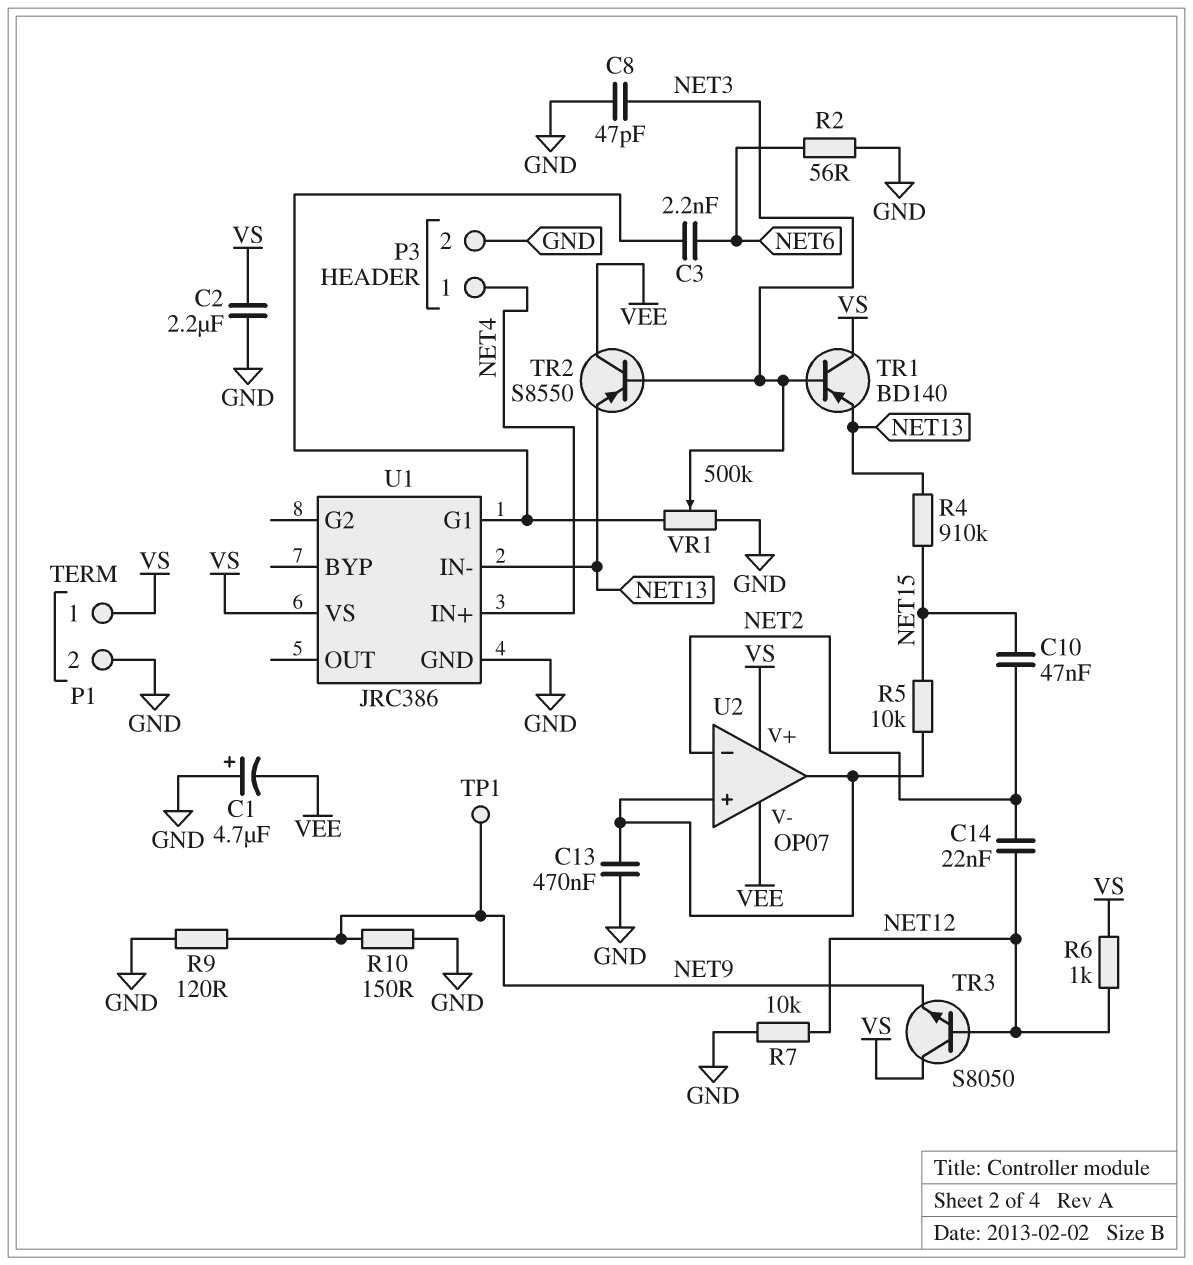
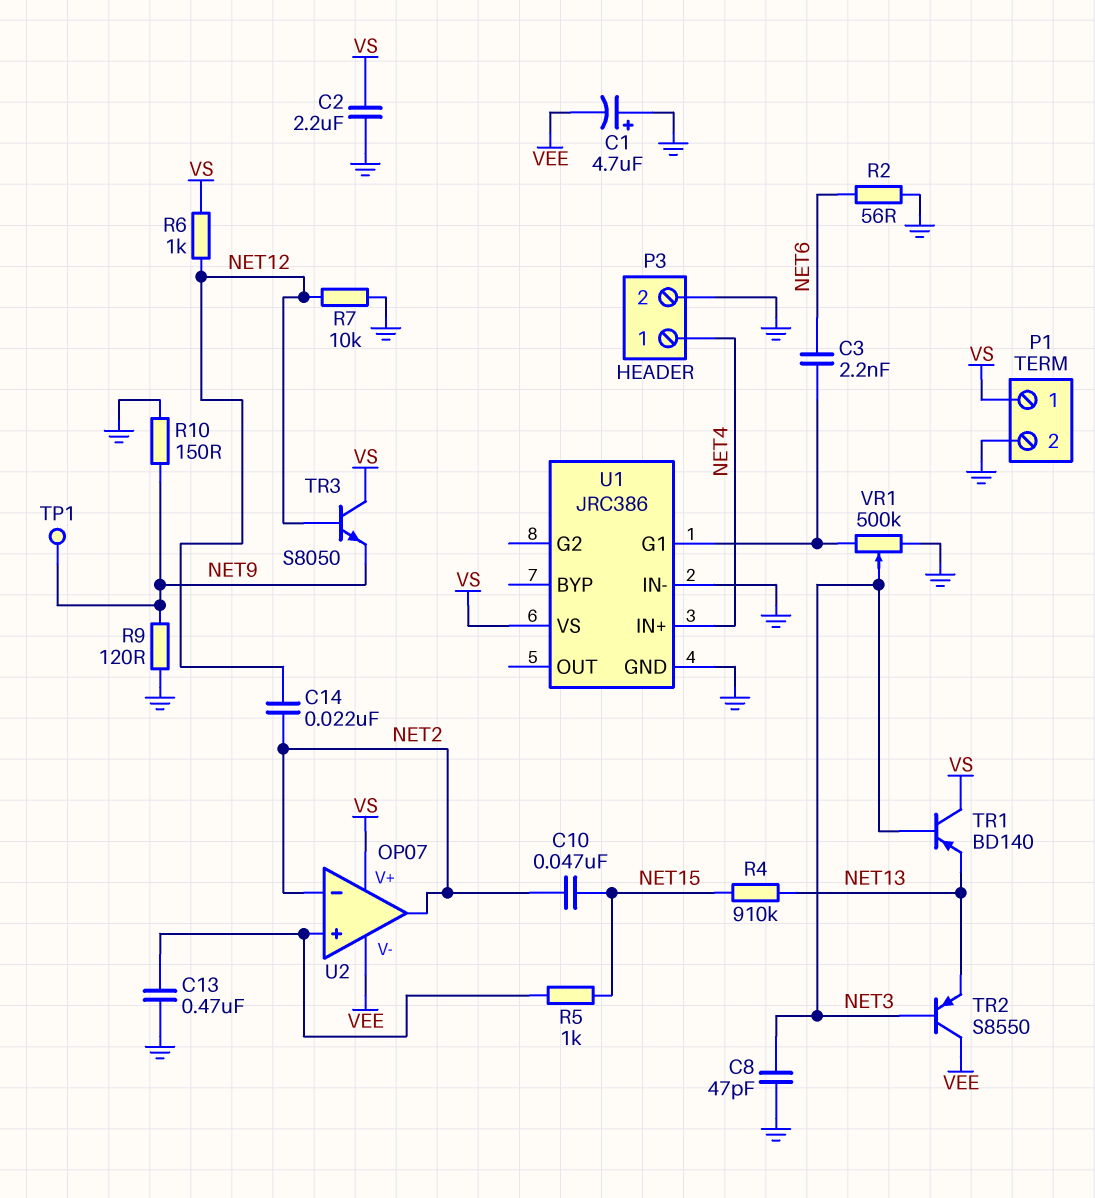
R5: 10k (NET15, U2/in+) -> 1k (NET15, U2/in+)
U1 pin IN-: NET13 -> GND
U2 pin out: U2/in+ -> NET2

